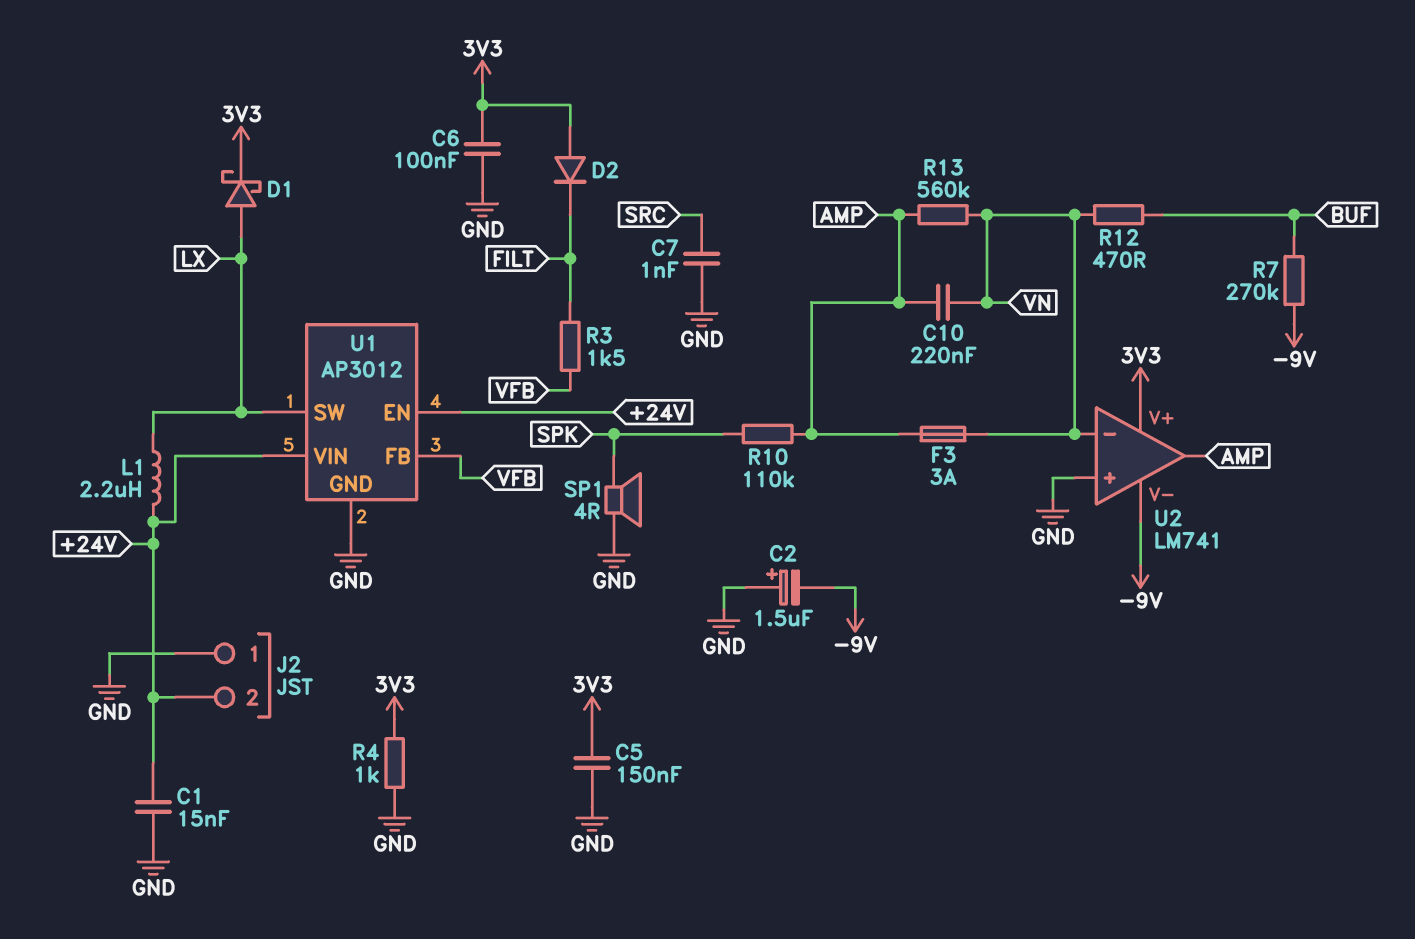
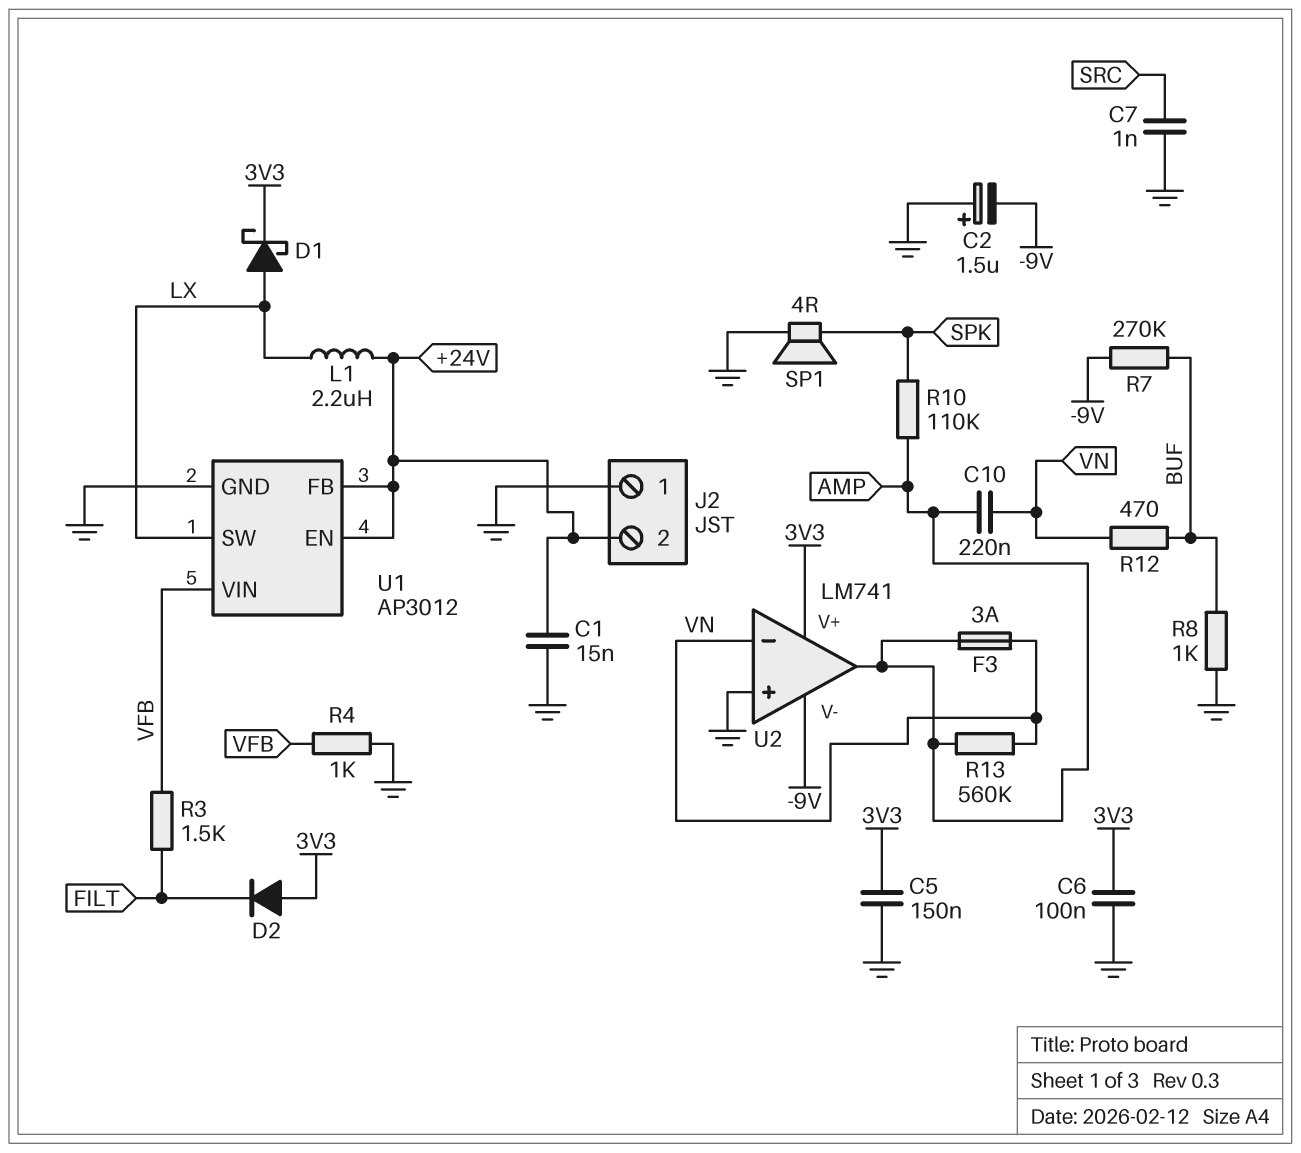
R4: 1k (3V3, GND) -> 1k (GND, VFB)
R8: none -> 1k (BUF, GND)
U1 pin FB: VFB -> +24V
U1 pin VIN: +24V -> VFB

